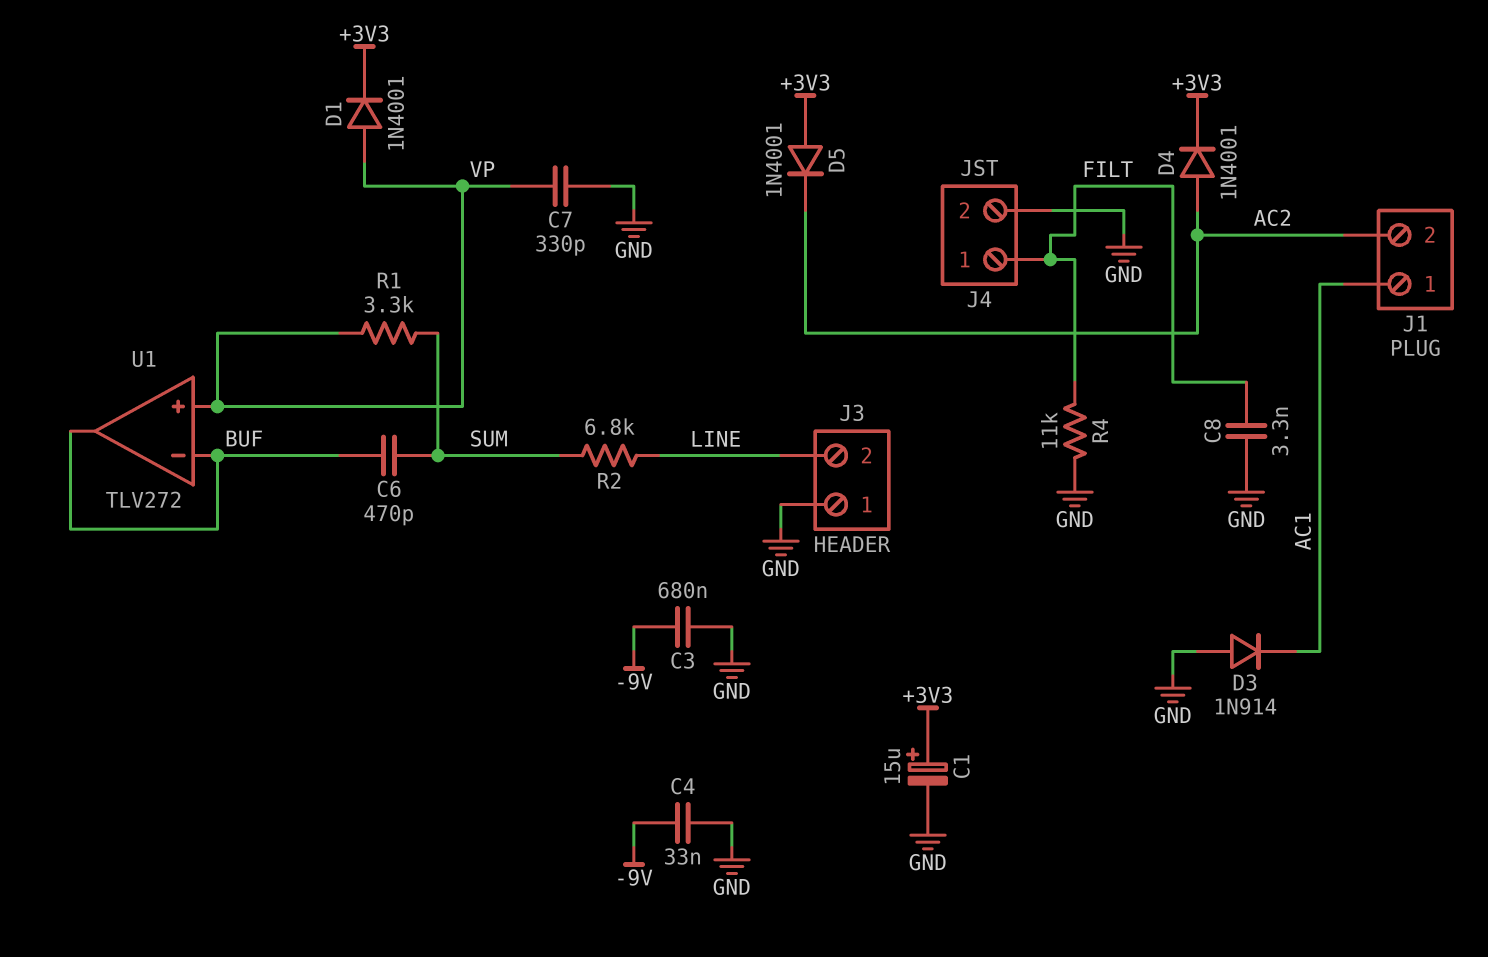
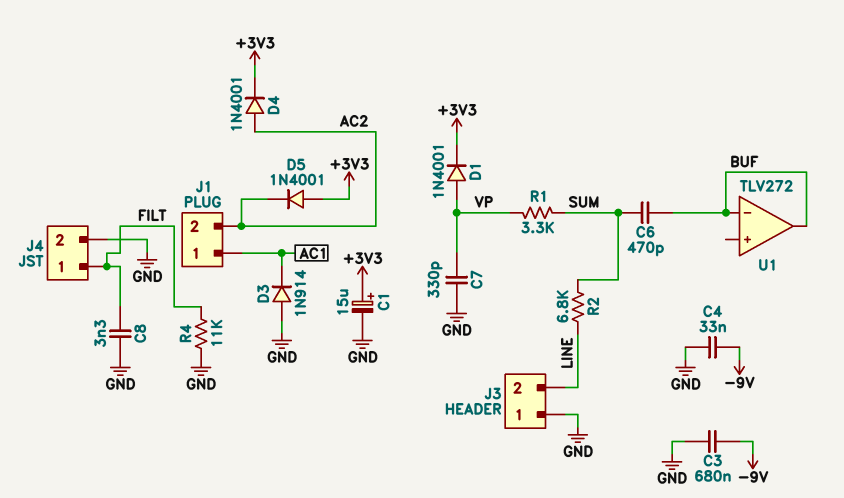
U1 pin in+: VP -> none

